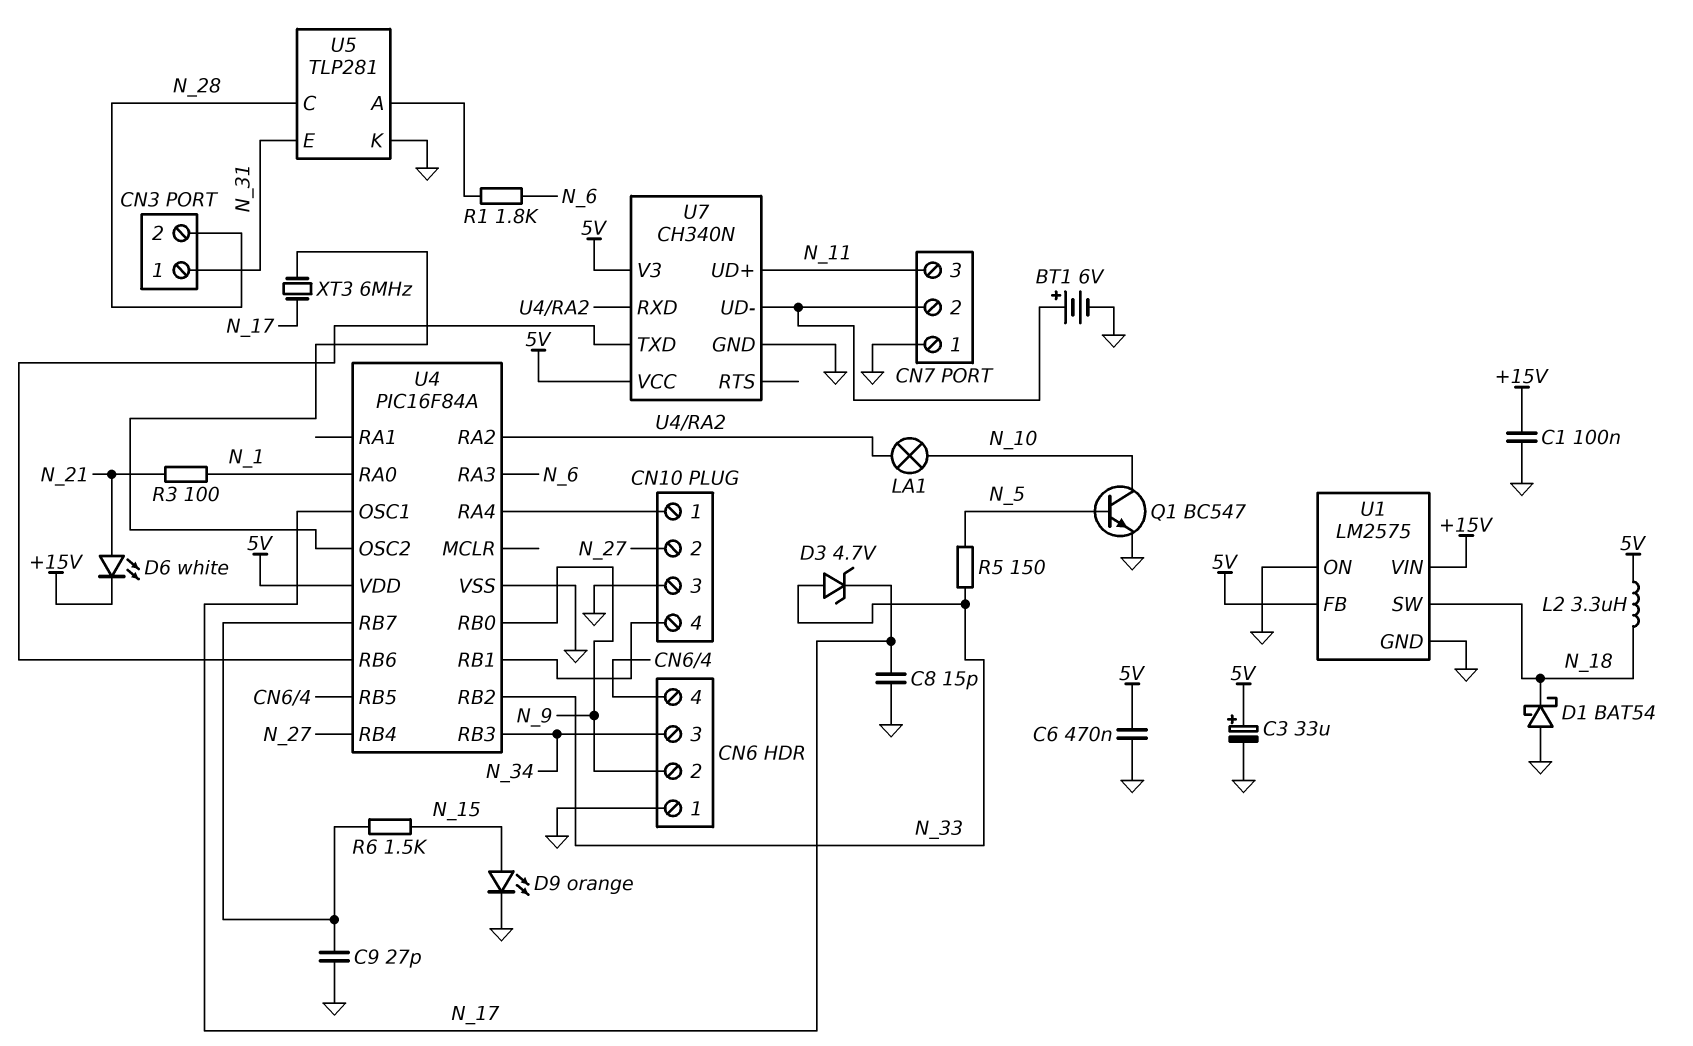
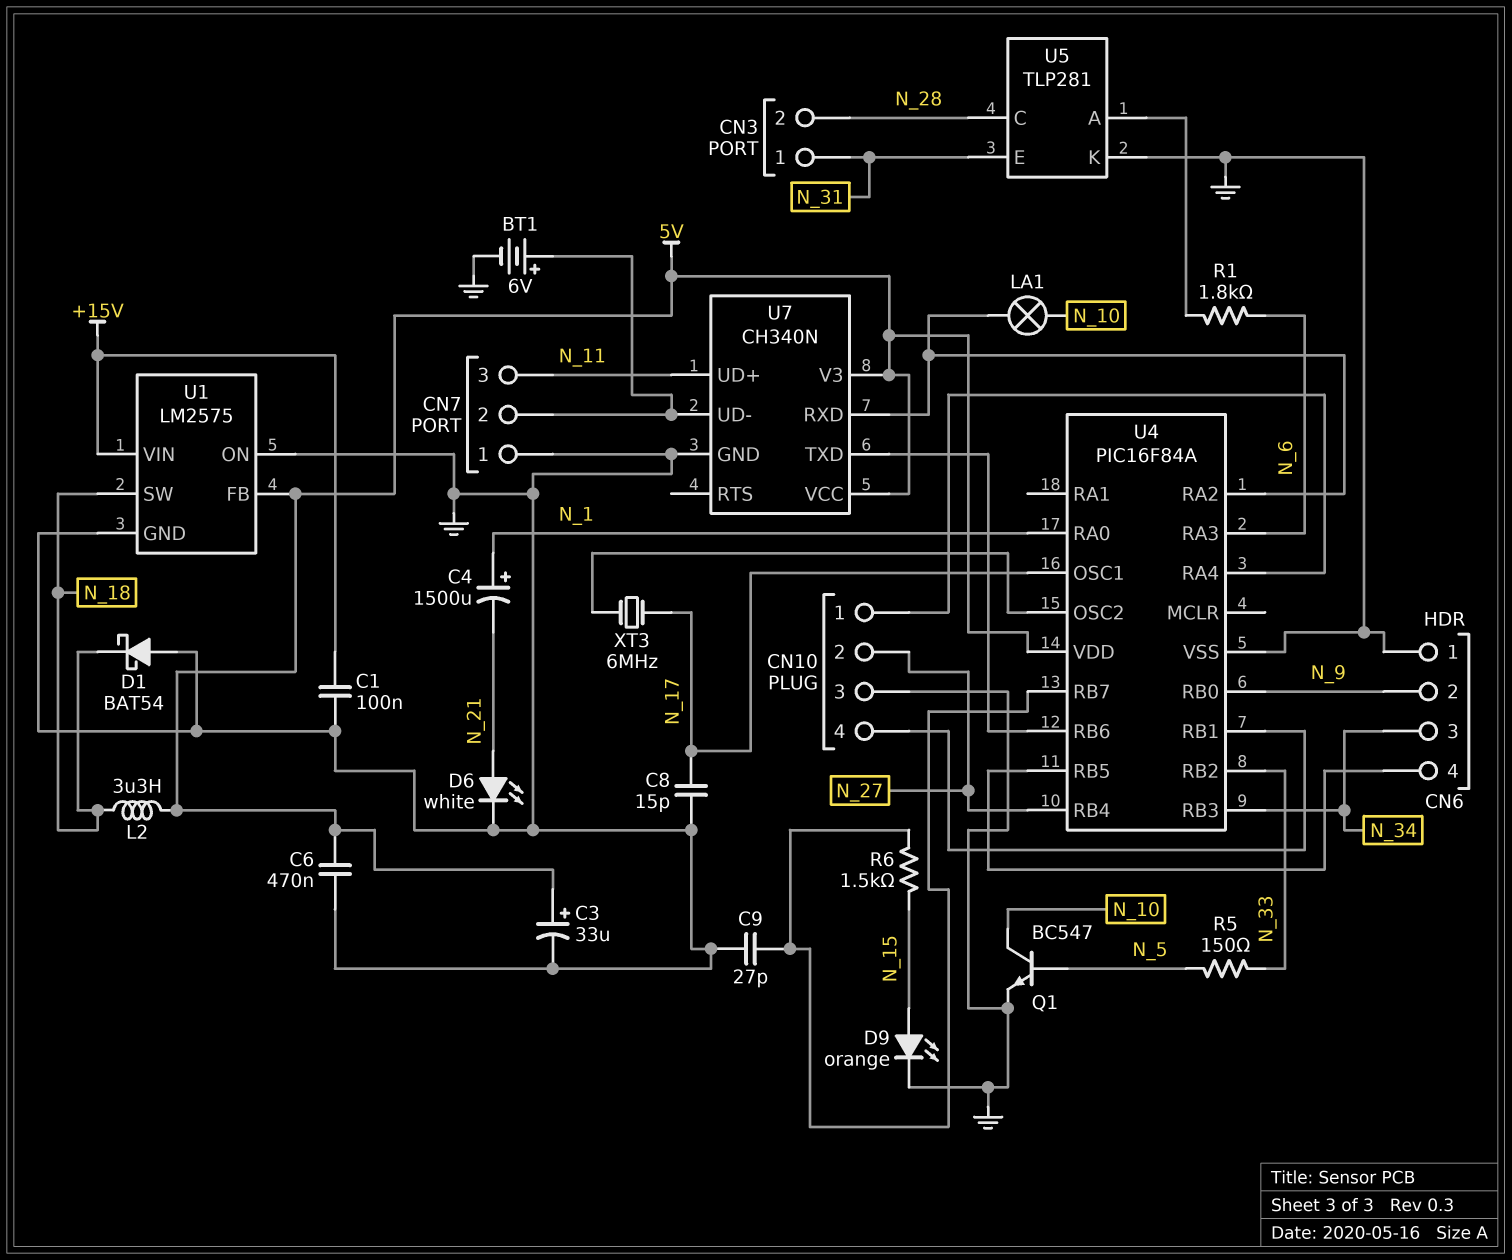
C4: none -> 1500uF (plus N_1, minus N_21)
D3: zener 4.7V (A N_33, K N_17) -> none
D6: LED white (A N_21, K +15V) -> LED white (A N_21, K GND)
R3: 100 (N_1, N_21) -> none

